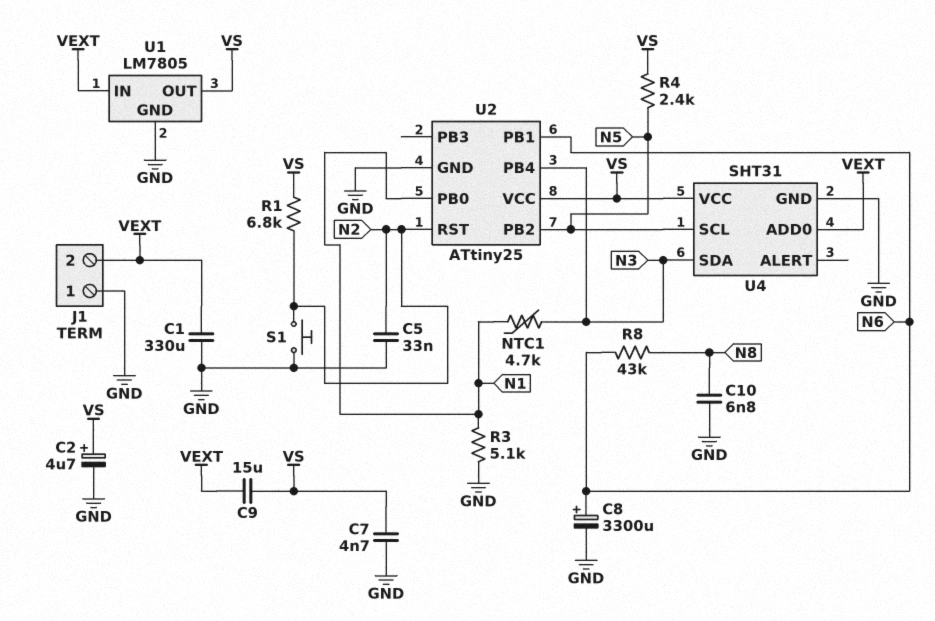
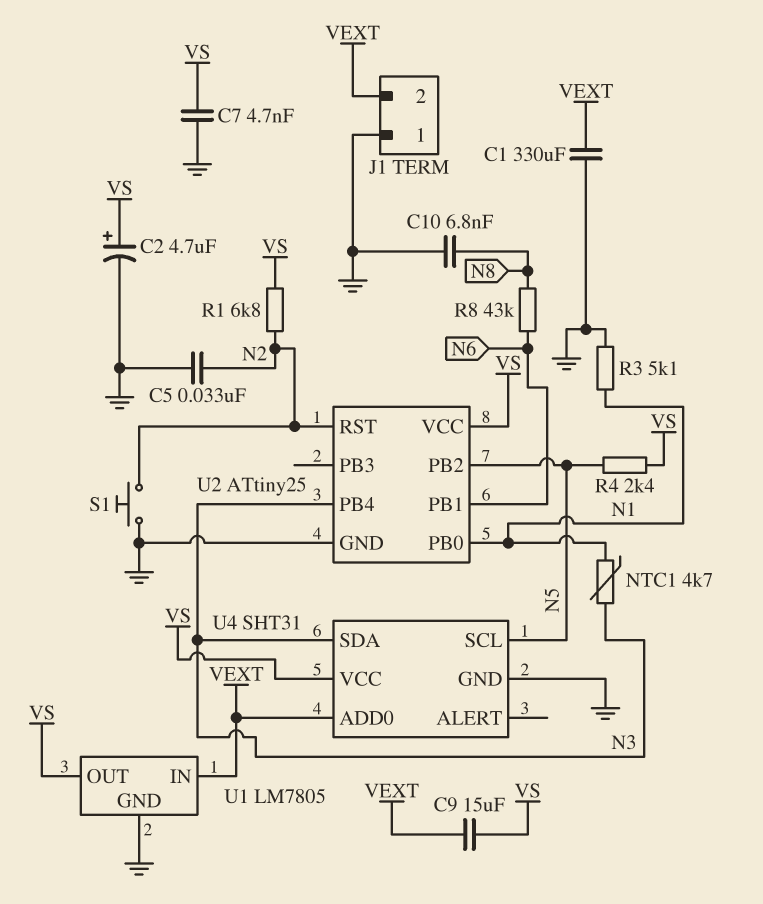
C8: 3300uF (plus N6, minus GND) -> none

